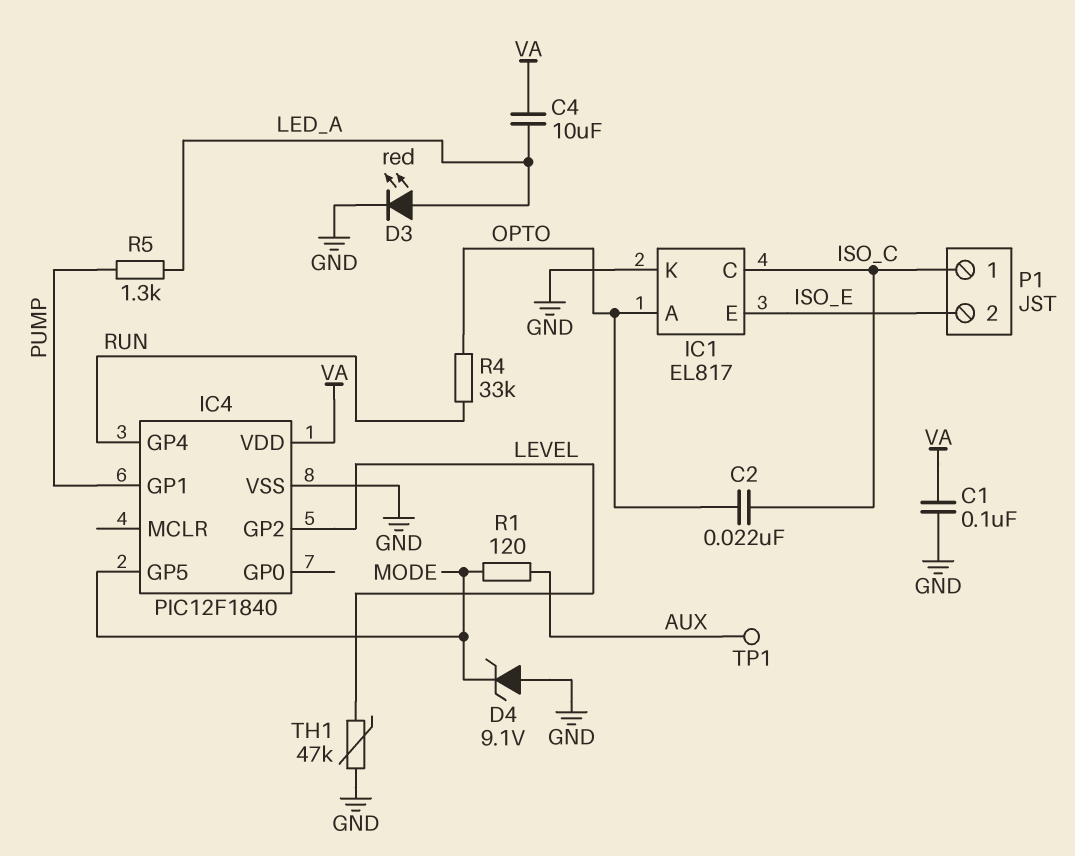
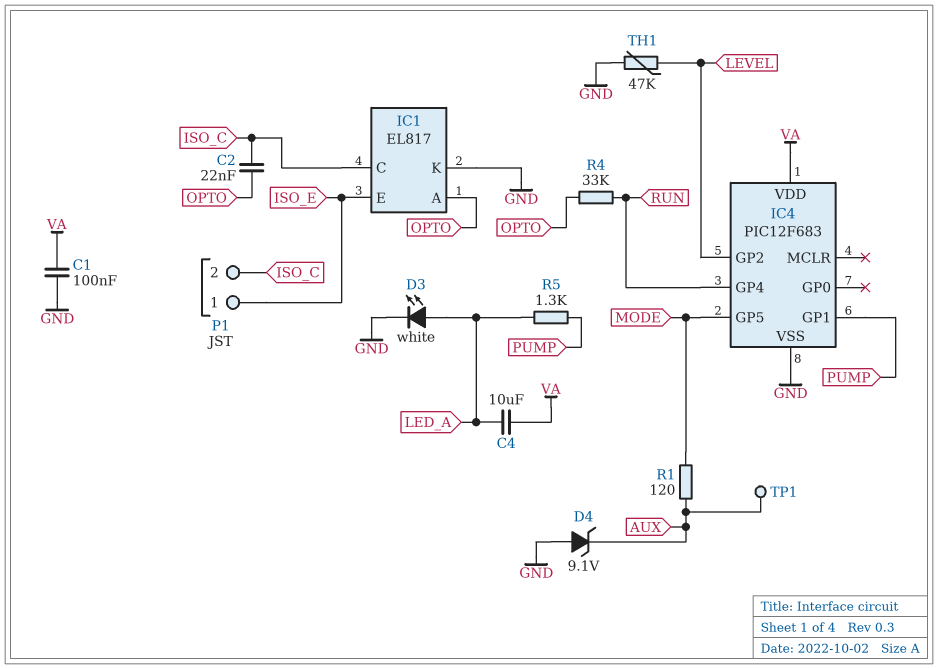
D3: LED red (A LED_A, K GND) -> LED white (A LED_A, K GND)
D4: zener 9.1V (A GND, K MODE) -> zener 9.1V (A GND, K AUX)
IC4: PIC12F1840 -> PIC12F683
P1 pin 1: ISO_C -> ISO_E
P1 pin 2: ISO_E -> ISO_C

